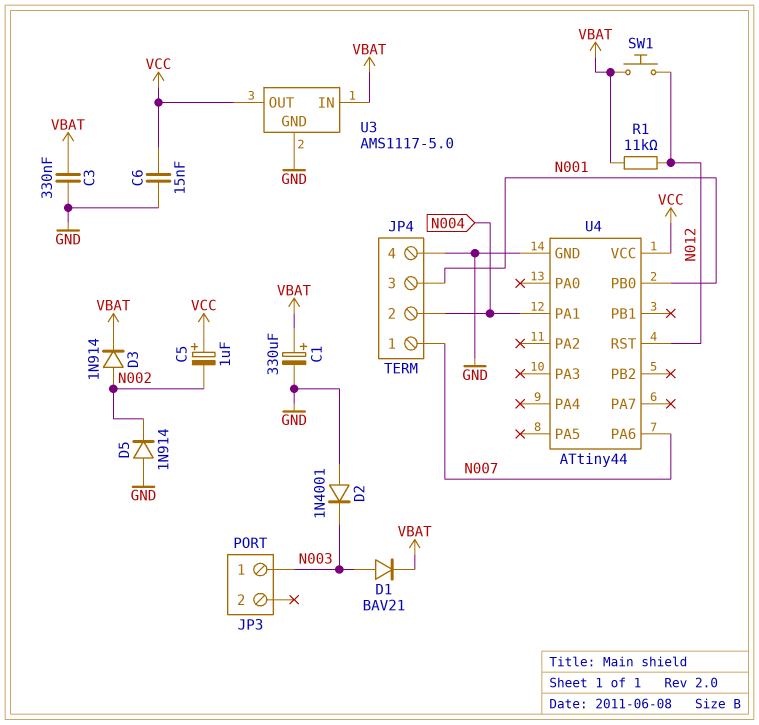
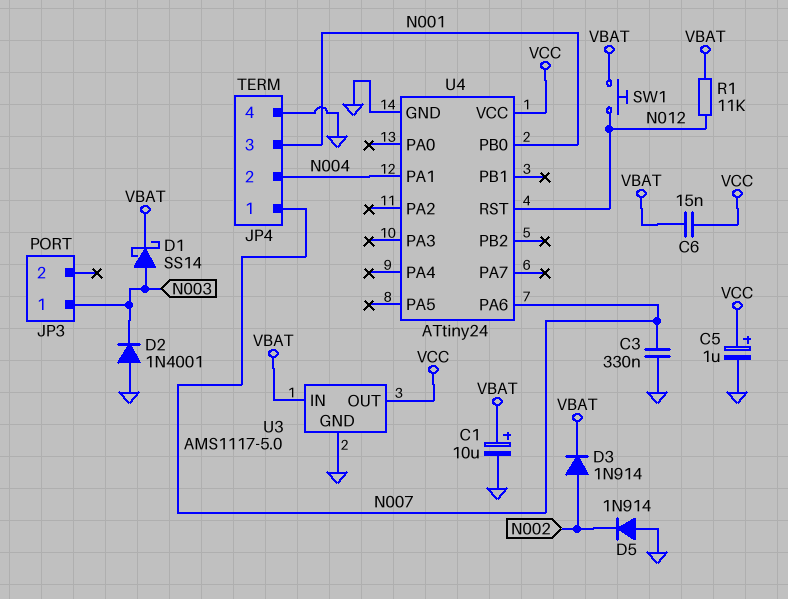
C1: 330uF (plus VBAT, minus GND) -> 10uF (plus VBAT, minus GND)
C3: 330nF (GND, VBAT) -> 330nF (GND, N007)
C5: 1uF (plus VCC, minus N002) -> 1uF (plus VCC, minus GND)
C6: 15nF (GND, VCC) -> 15nF (VBAT, VCC)
D1: diode BAV21 (A N003, K VBAT) -> schottky SS14 (A N003, K VBAT)
U4: ATtiny44 -> ATtiny24

